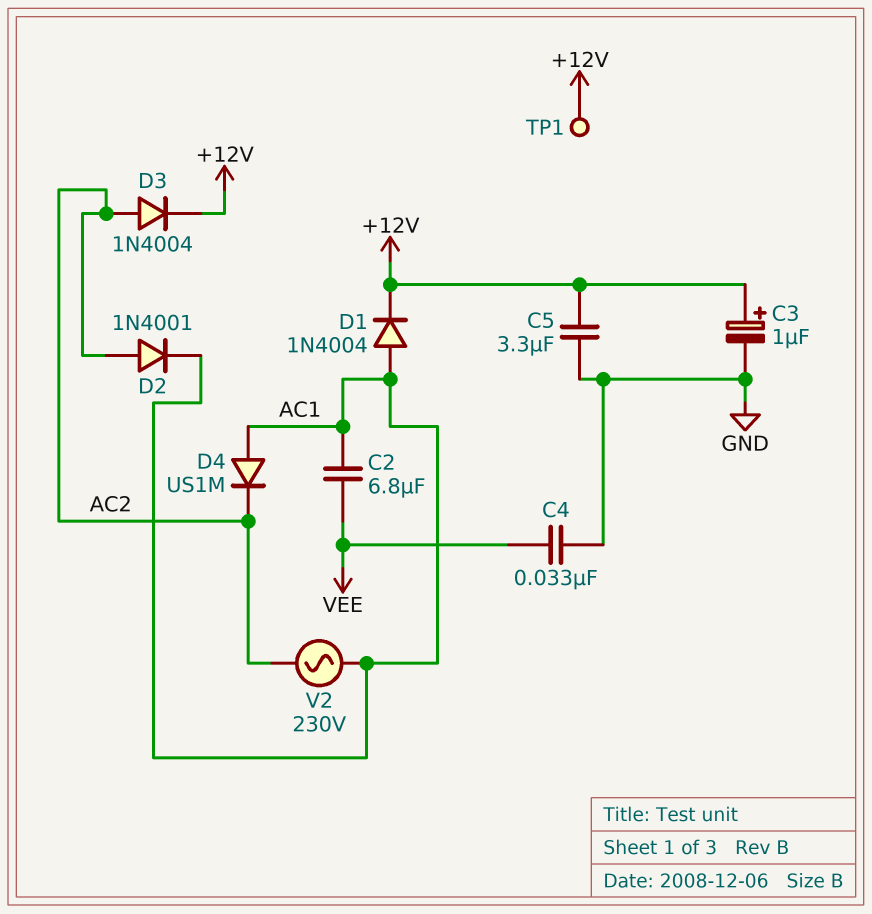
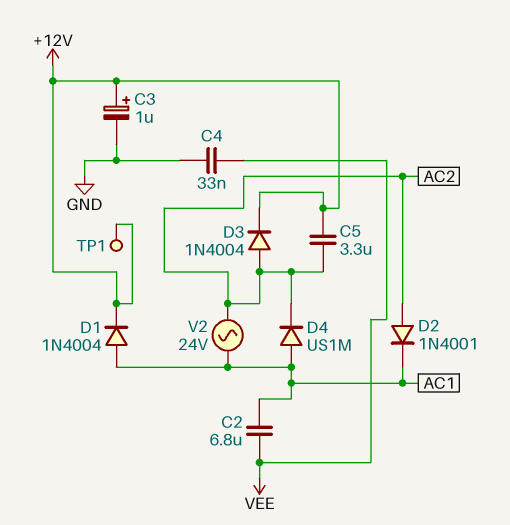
C5: 3.3uF (+12V, GND) -> 3.3uF (+12V, AC2)
V2: AC 230V (AC1, AC2) -> AC 24V (AC1, AC2)

